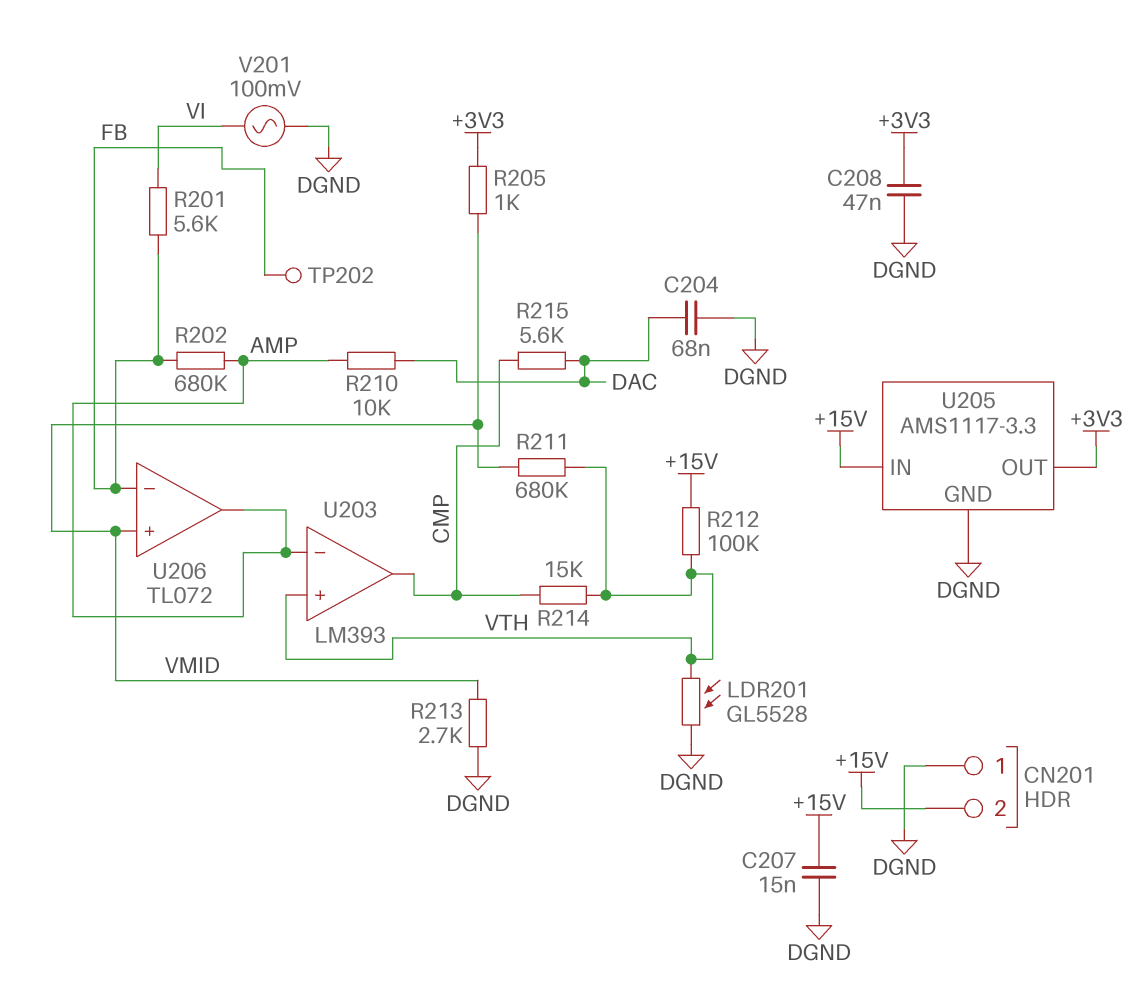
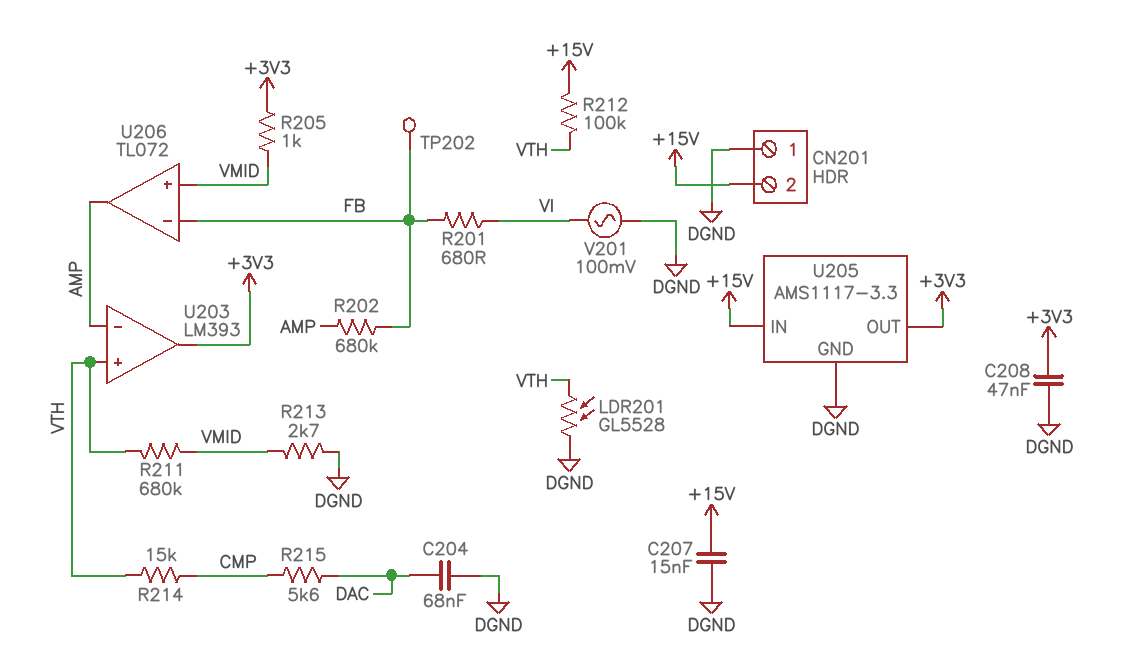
R201: 5.6k (FB, VI) -> 680 (FB, VI)
R210: 10k (AMP, DAC) -> none
U203 pin out: CMP -> +3V3

